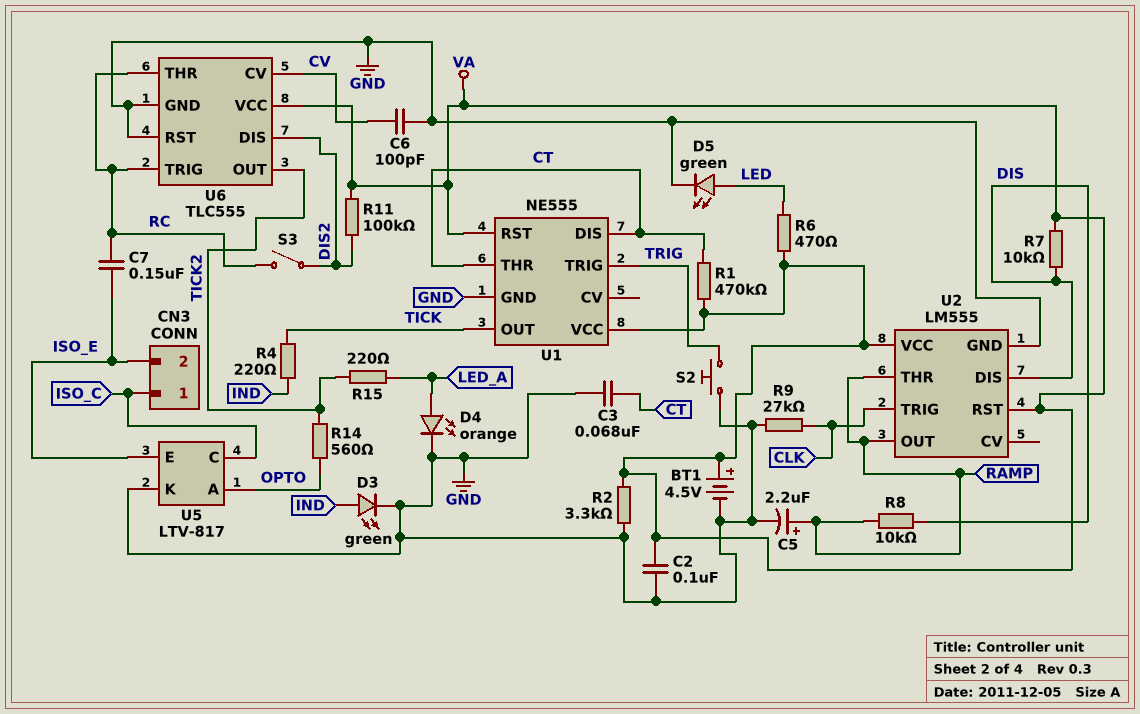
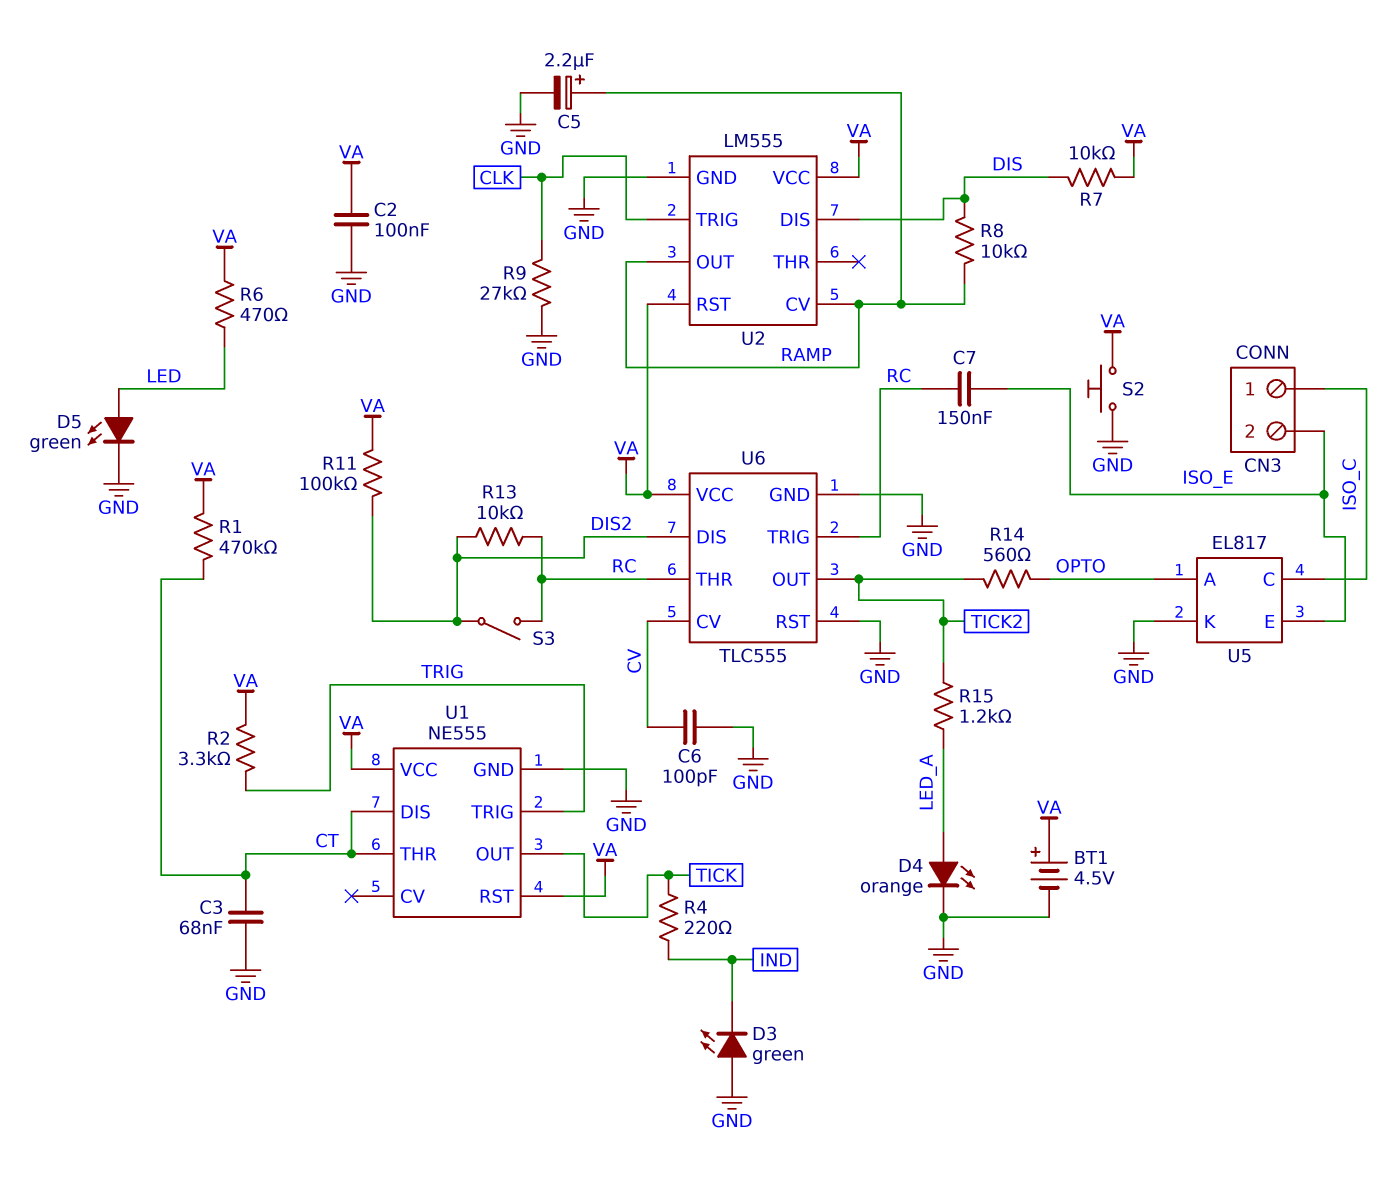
D3: LED green (A IND, K GND) -> LED green (A GND, K IND)
R2: 3.3k (GND, VA) -> 3.3k (TRIG, VA)
R13: none -> 10k (DIS2, RC)
R15: 220 (LED_A, TICK2) -> 1.2k (LED_A, TICK2)
S2: button (GND, TRIG) -> button (GND, VA)
U2 pin CV: none -> RAMP
U2 pin THR: RAMP -> none
U5: LTV-817 -> EL817

